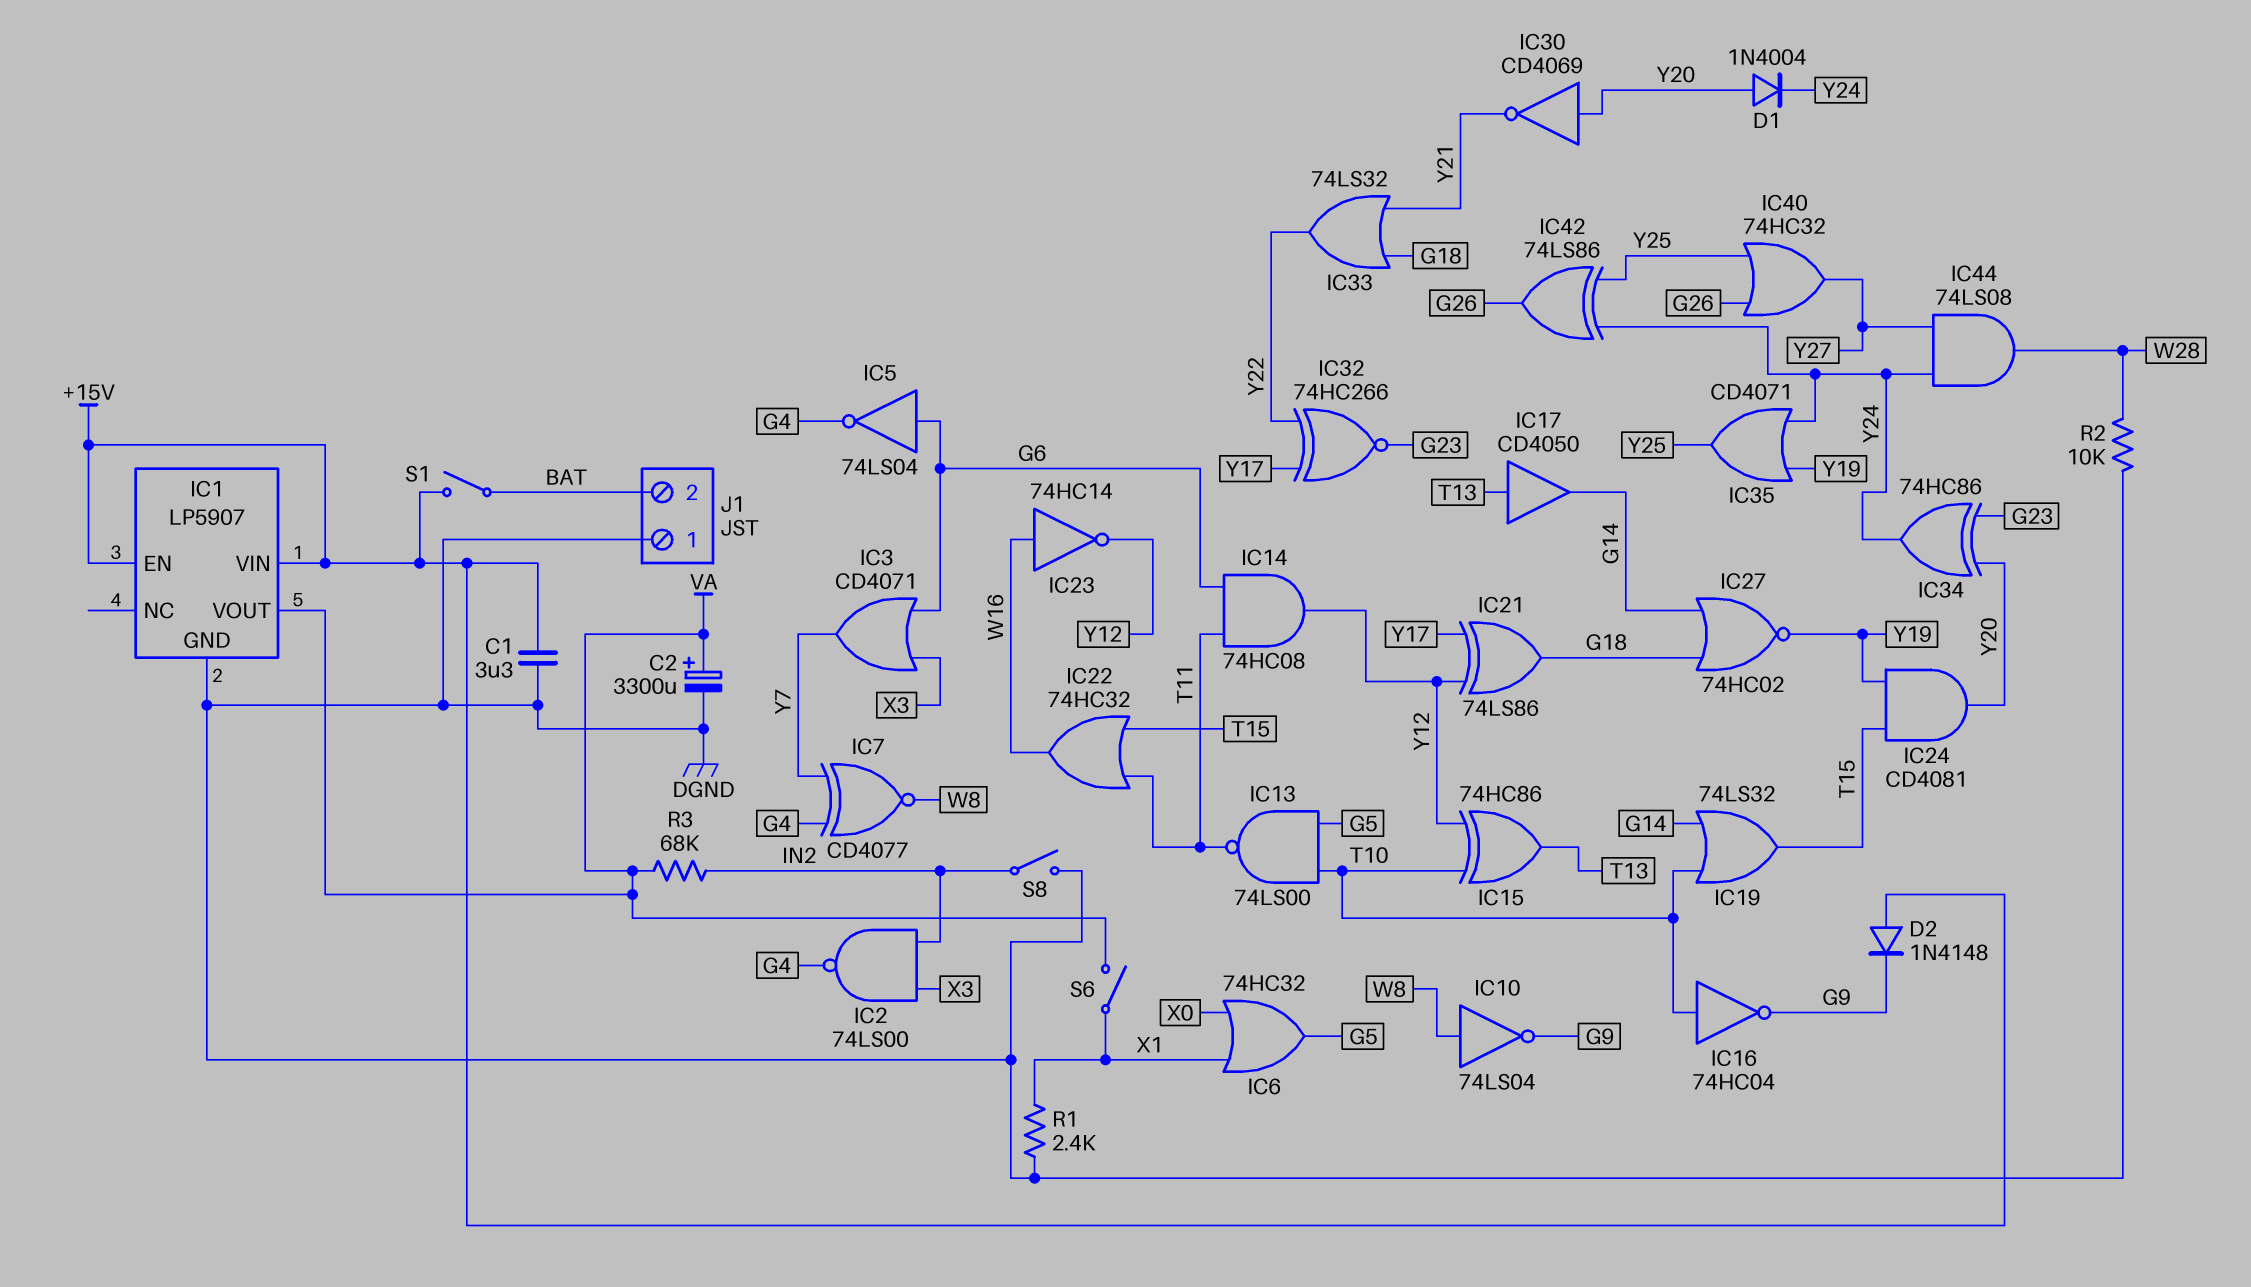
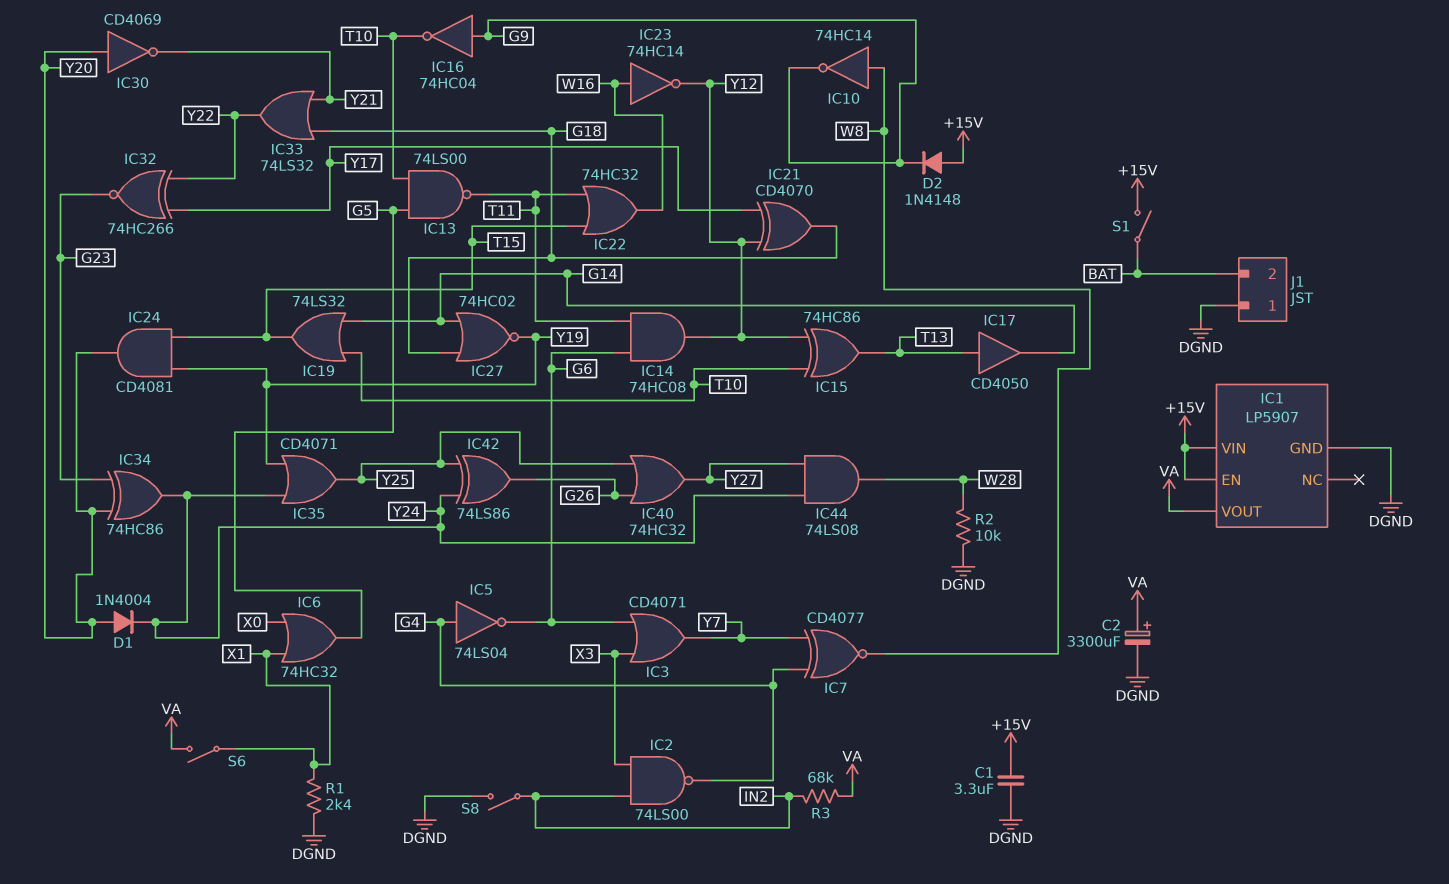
IC5: NOT 74LS04 (in G6, out G4) -> NOT 74LS04 (in G4, out G6)
IC10: NOT 74LS04 (in W8, out G9) -> NOT 74HC14 (in W8, out G9)
IC16: NOT 74HC04 (in T10, out G9) -> NOT 74HC04 (in G9, out T10)
IC21: XOR 74LS86 (in Y12, in Y17, out G18) -> XOR CD4070 (in Y12, in Y17, out G18)

